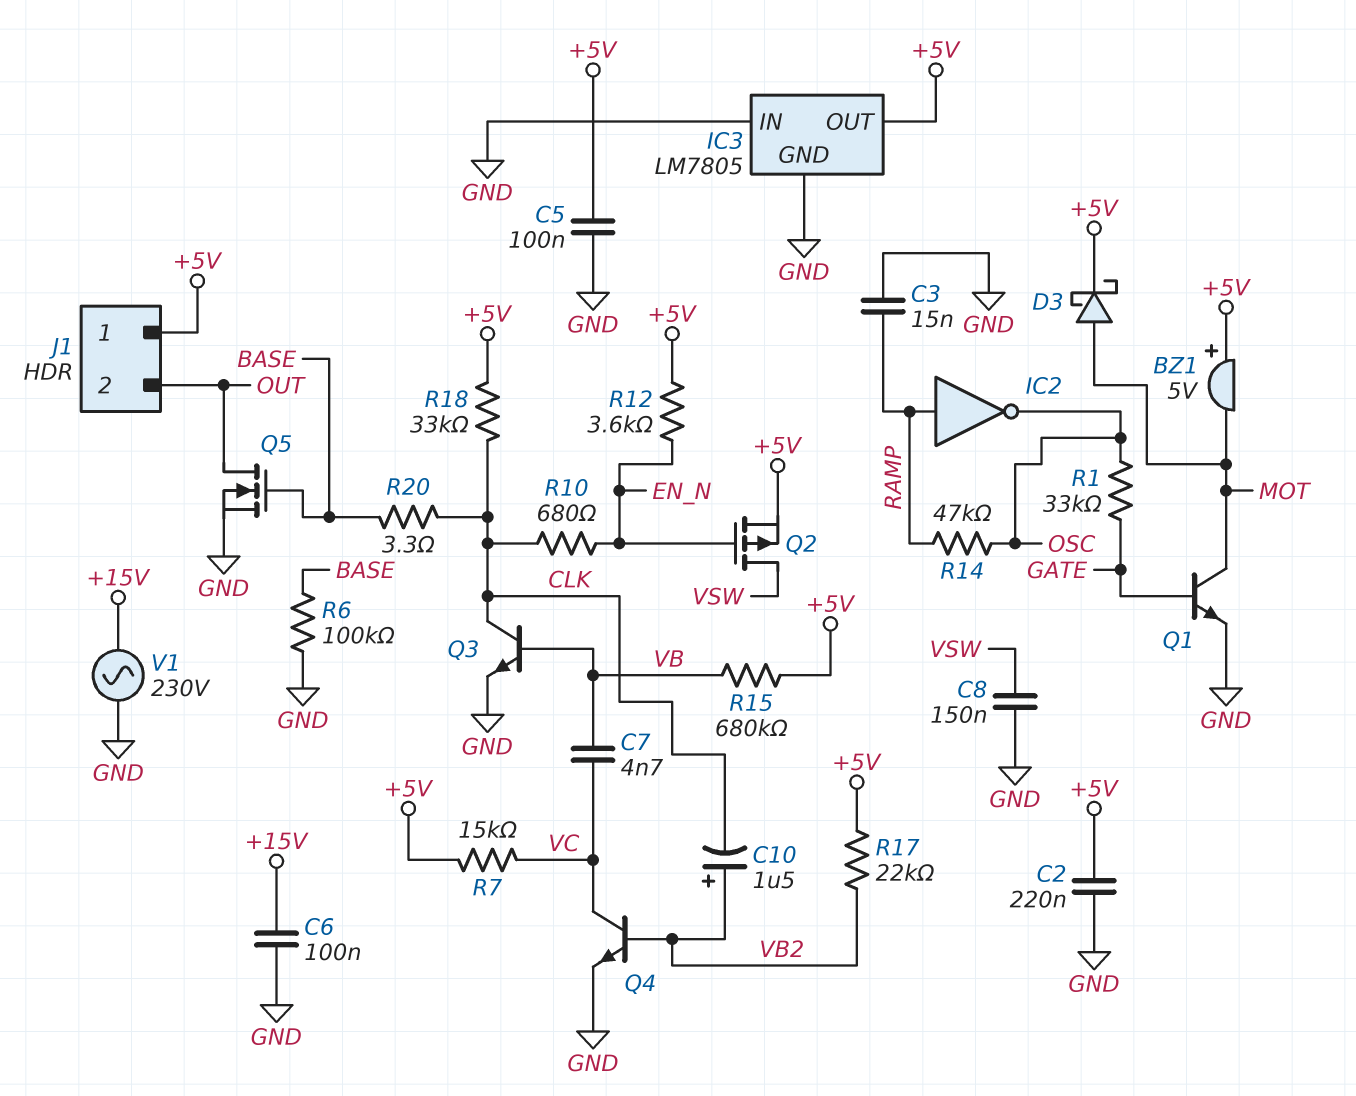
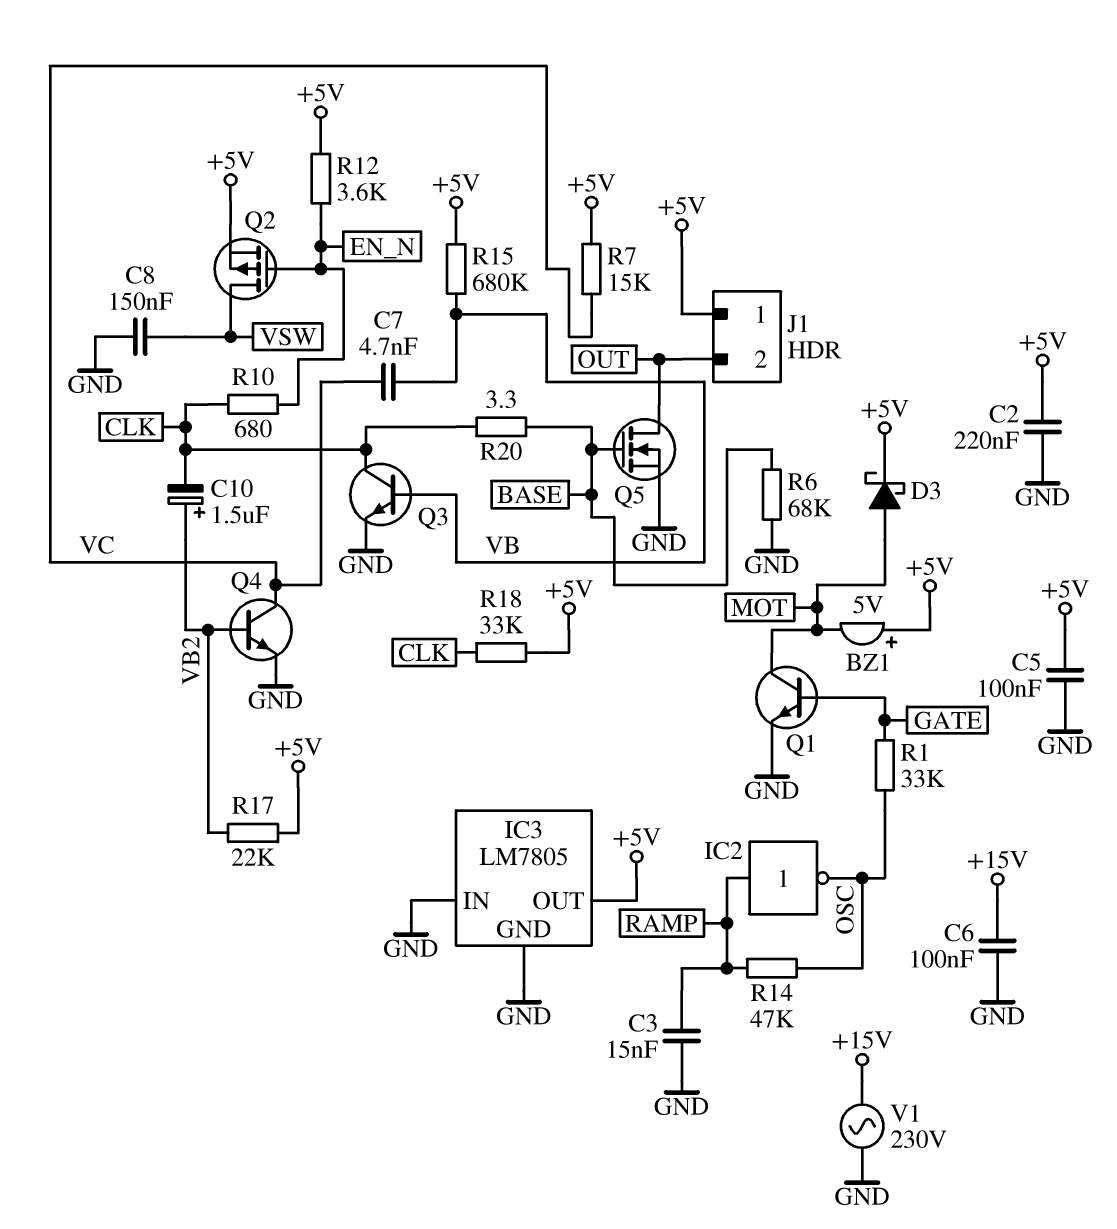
R6: 100k (BASE, GND) -> 68k (BASE, GND)

